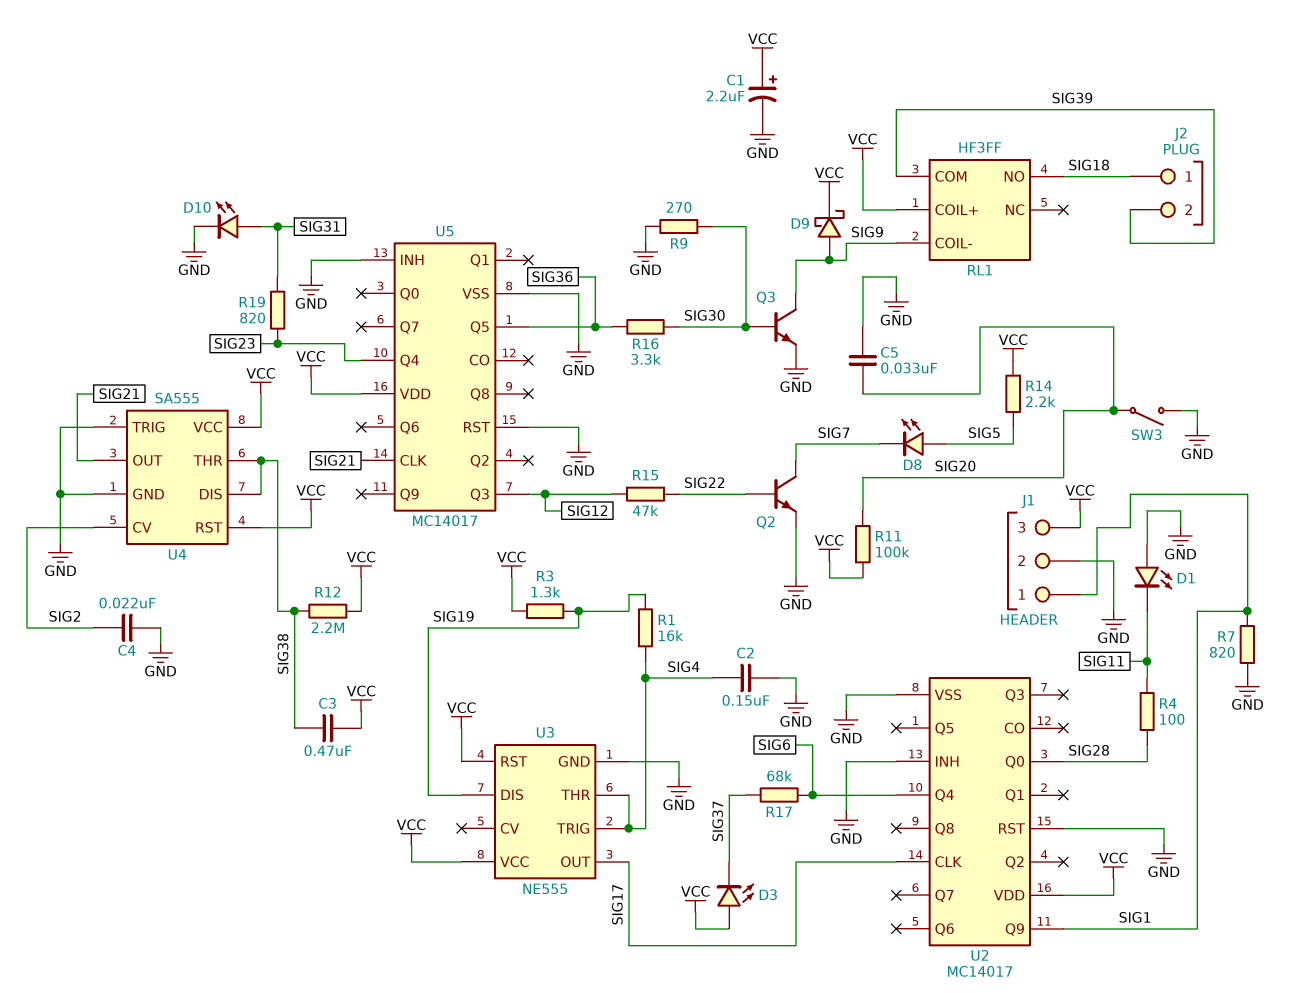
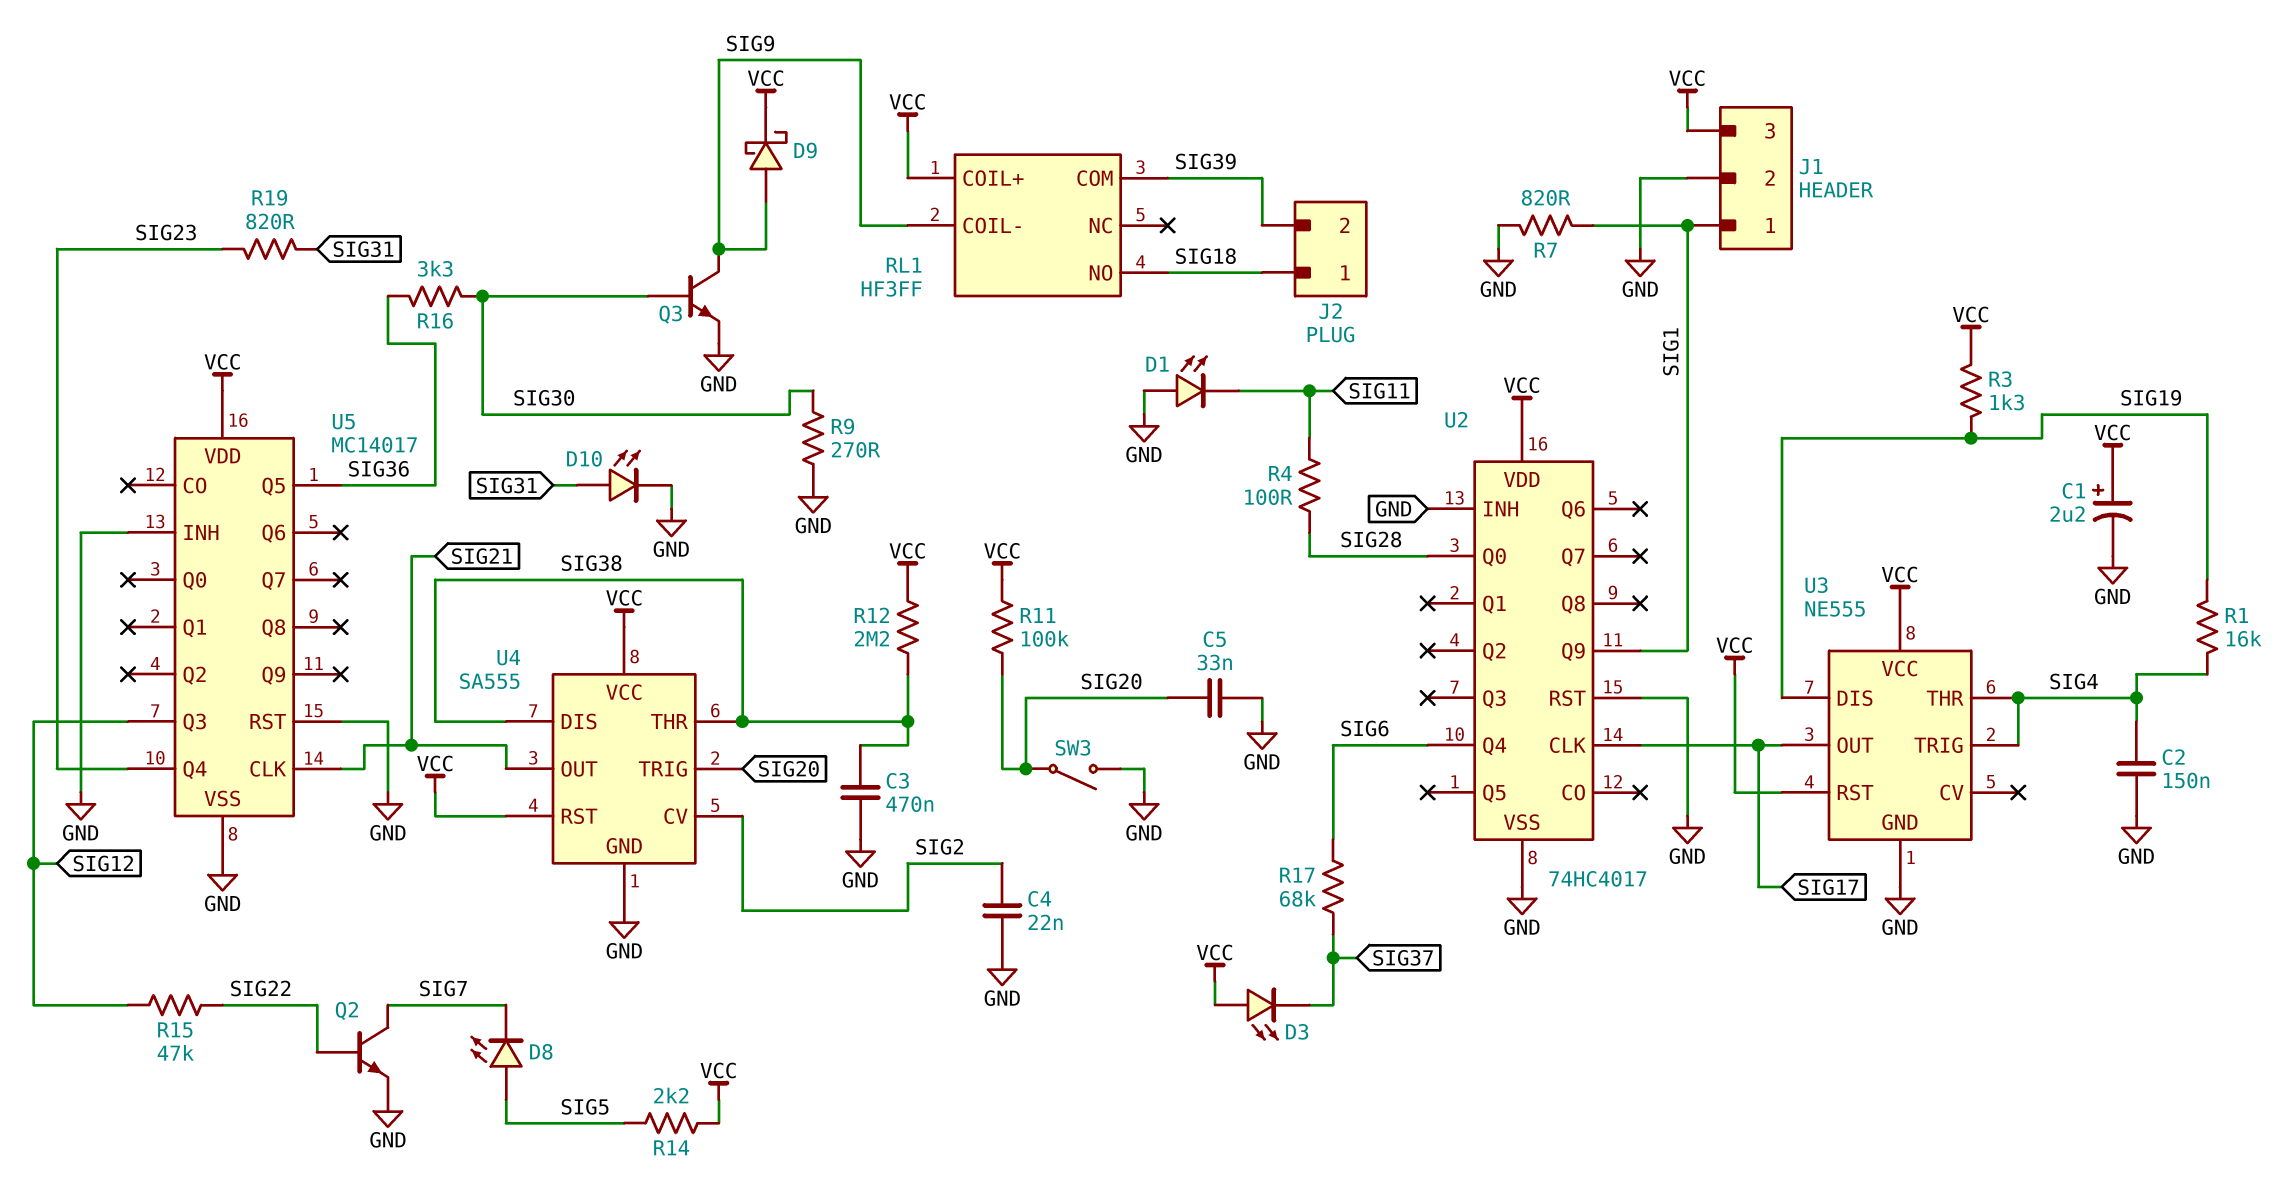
C3: 470nF (SIG38, VCC) -> 470nF (GND, SIG38)
U2: MC14017 -> 74HC4017
U4 pin TRIG: GND -> SIG20

